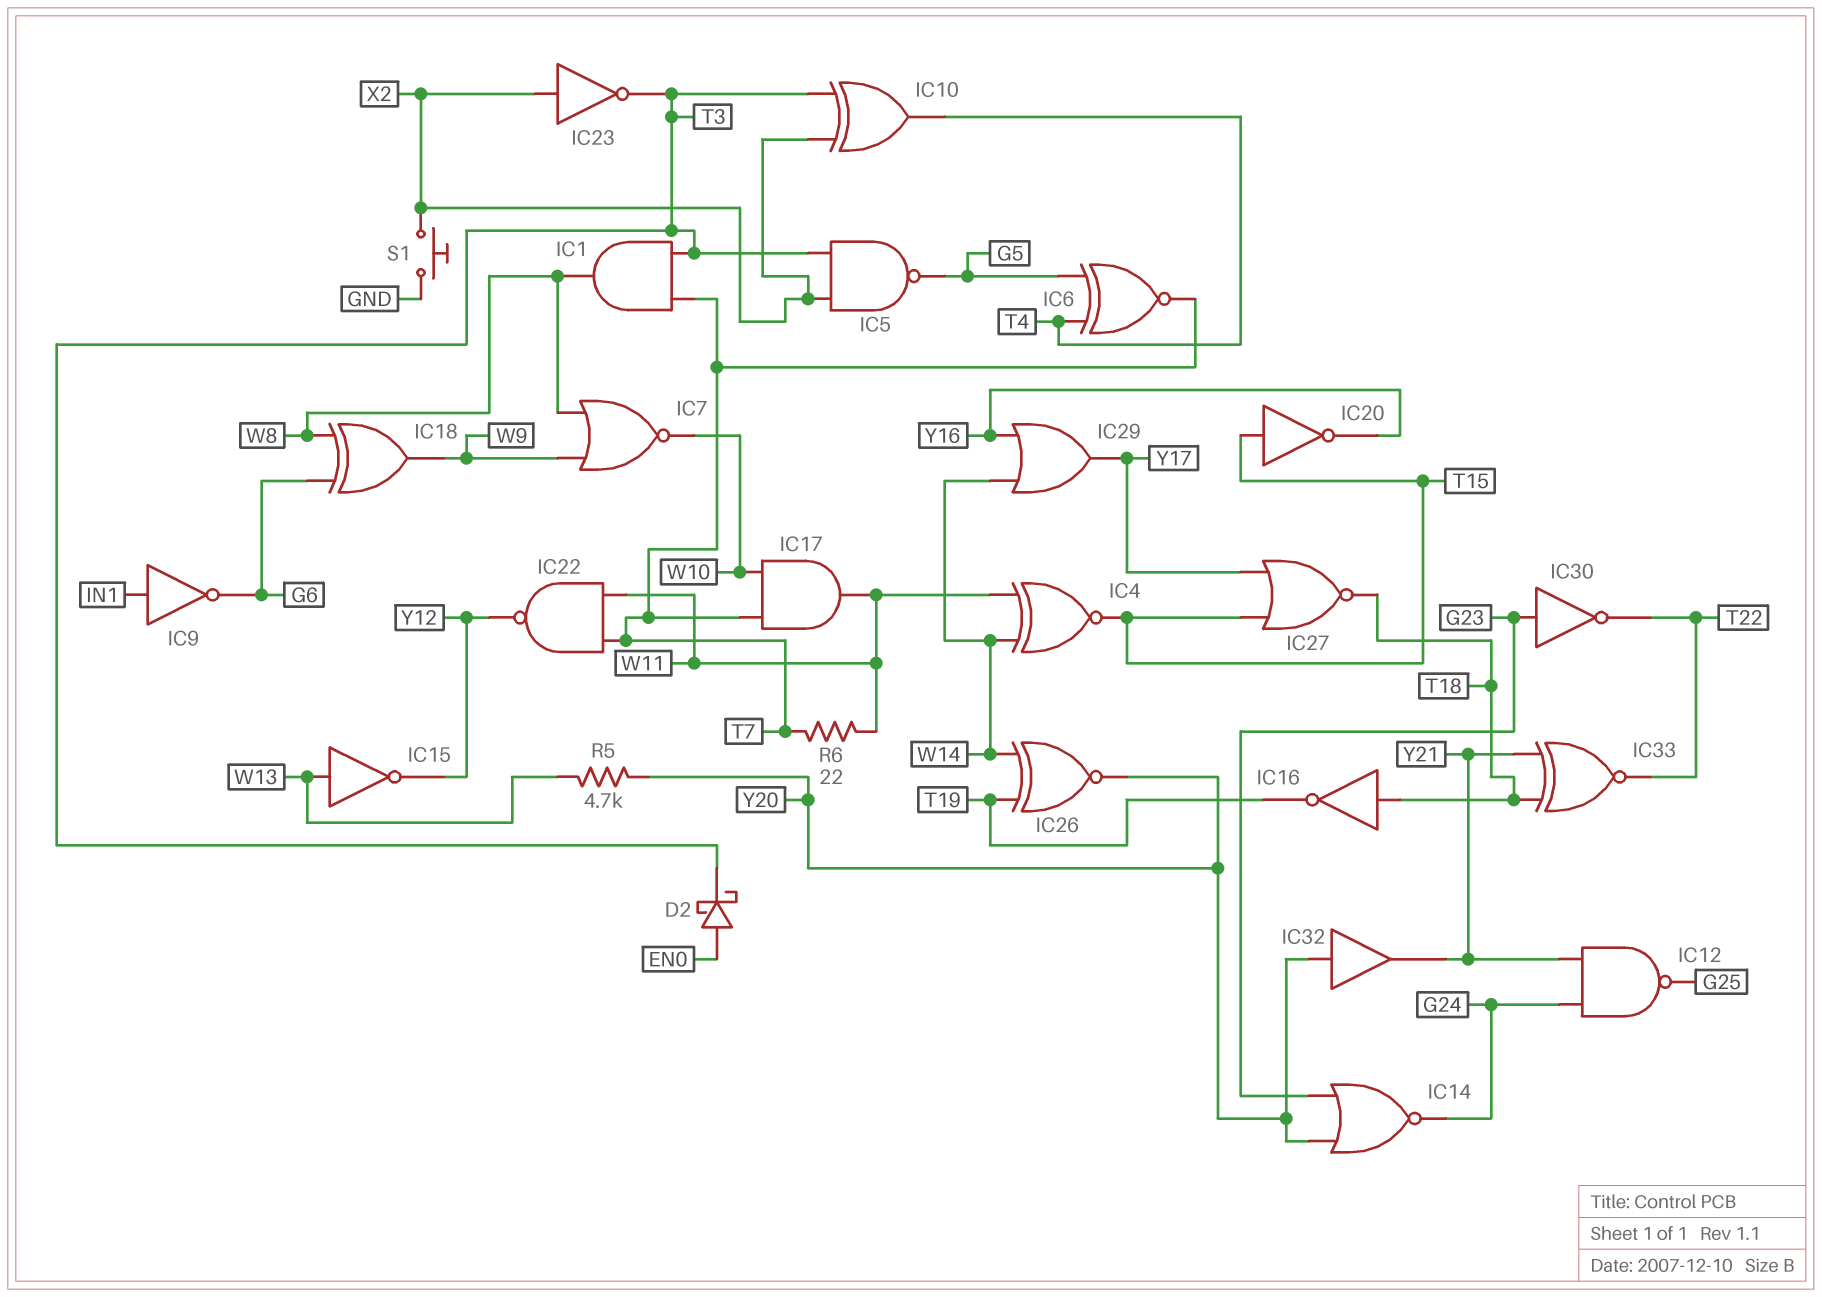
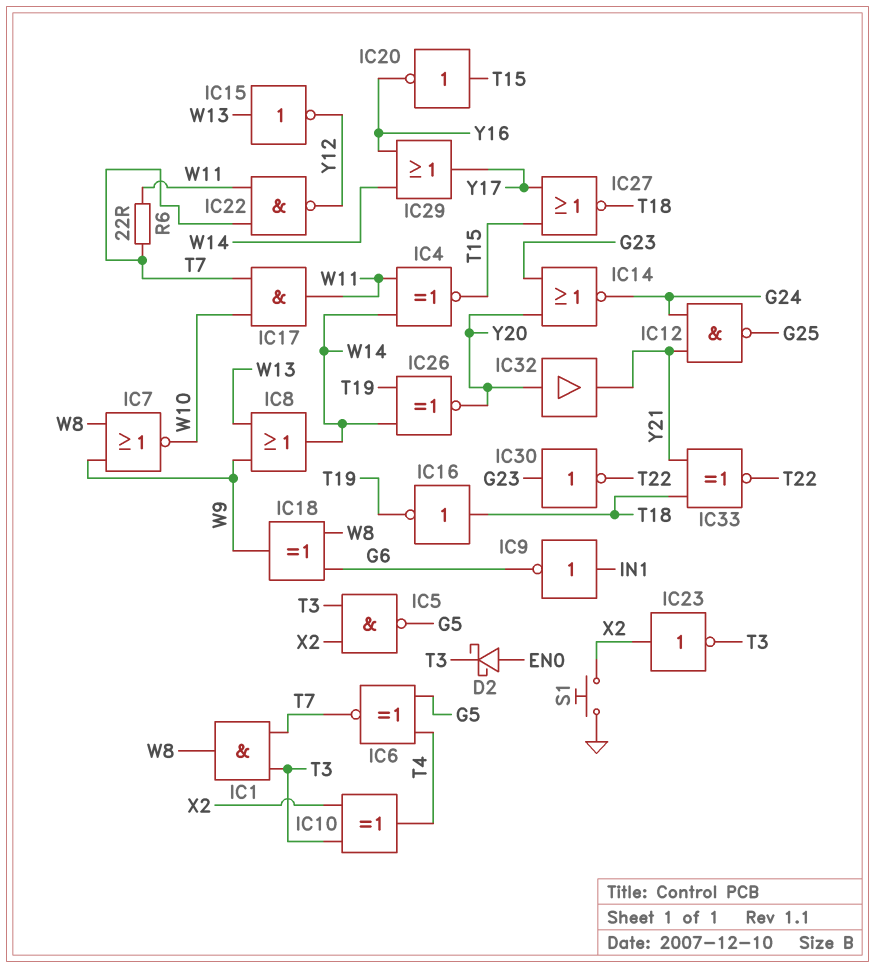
IC8: none -> OR (in W9, in W13, out W14)
R5: 4.7k (W13, Y20) -> none

